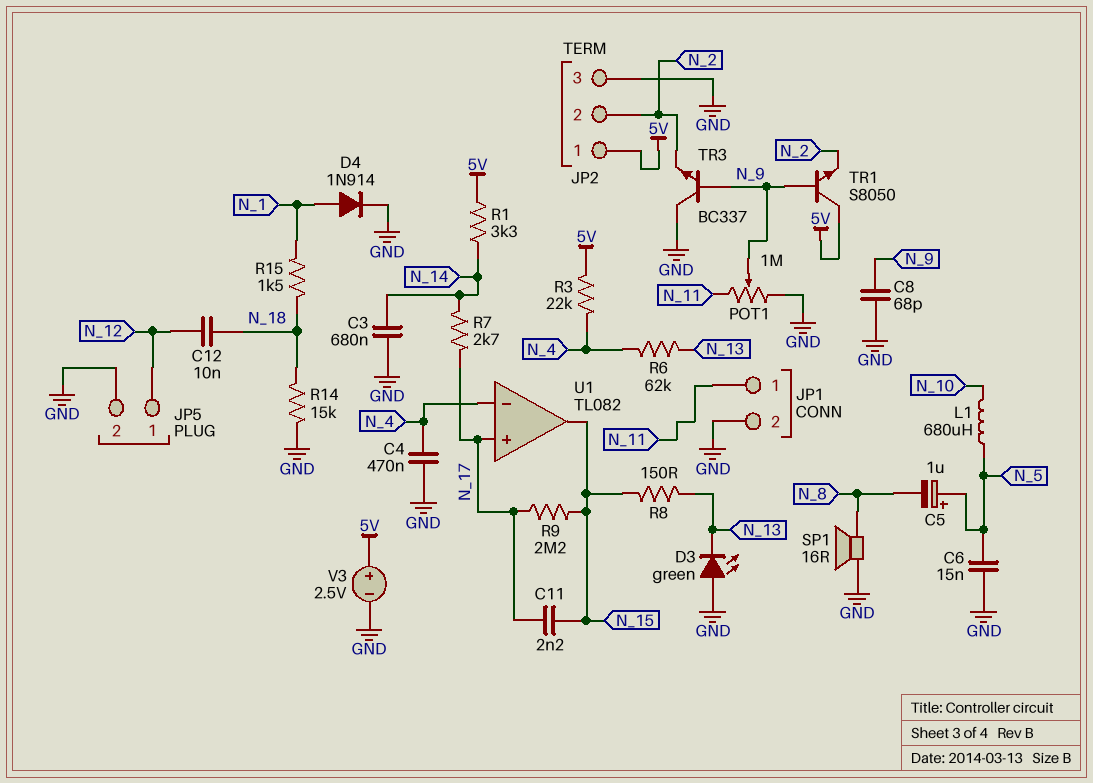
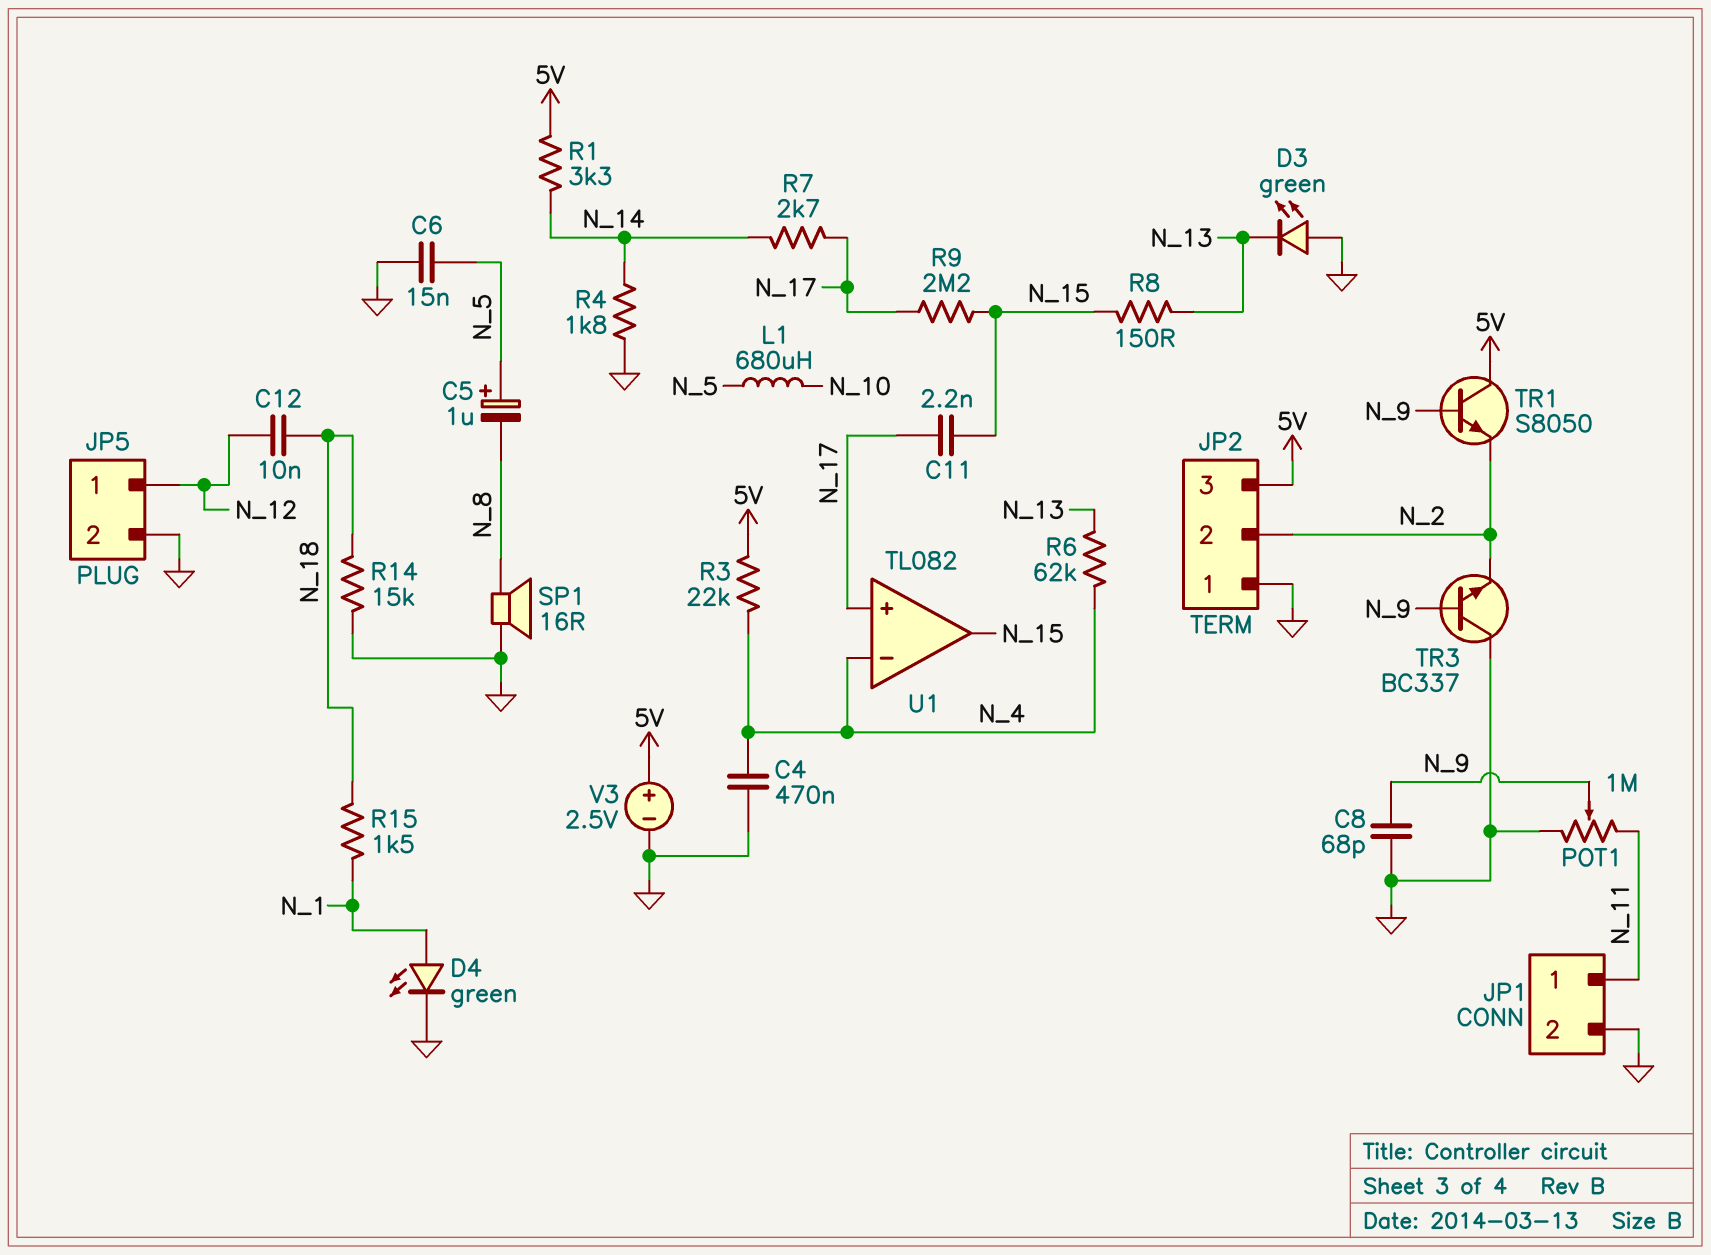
C3: 680nF (GND, N_14) -> none
D4: diode 1N914 (A N_1, K GND) -> LED green (A N_1, K GND)
JP2 pin 1: 5V -> GND
JP2 pin 3: GND -> 5V
R4: none -> 1.8k (GND, N_14)

